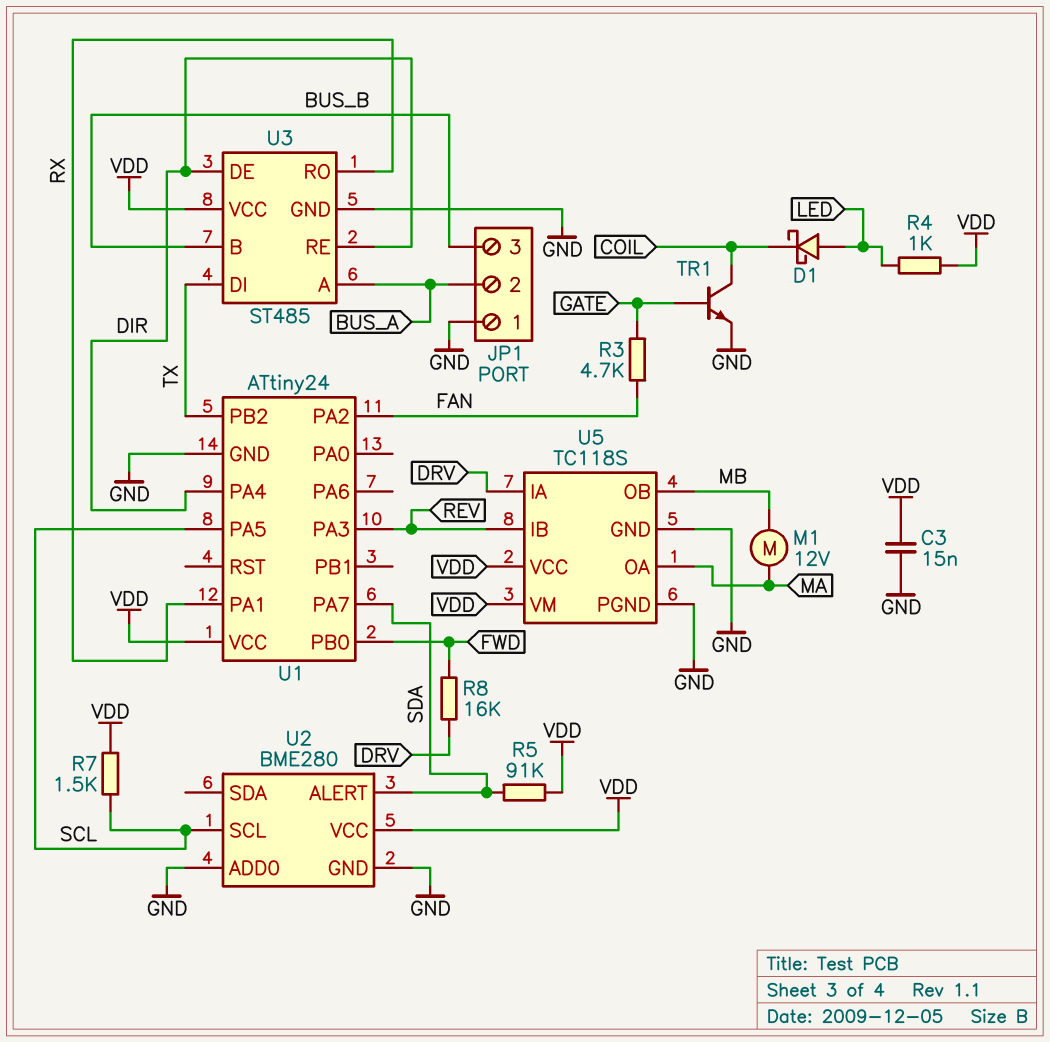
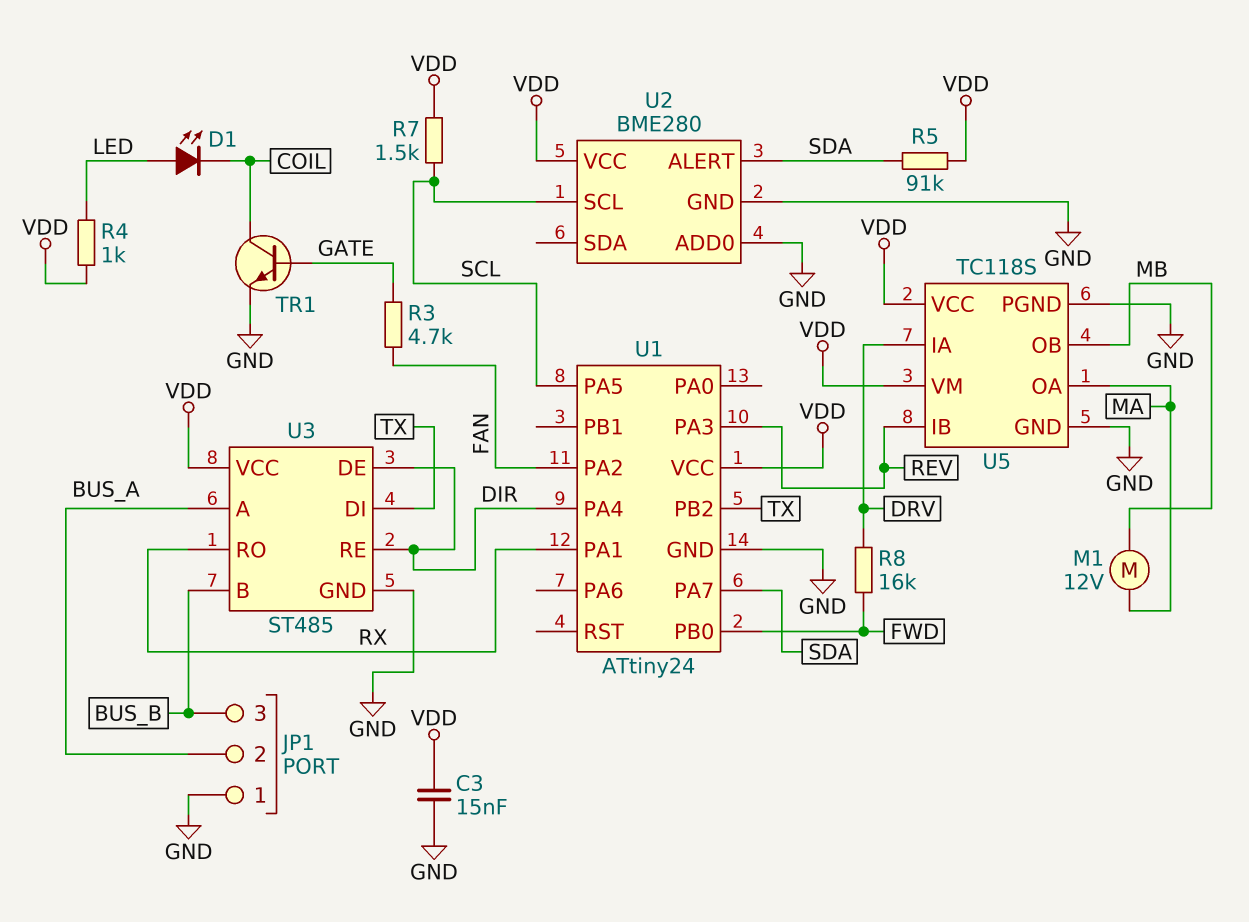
D1: schottky (A LED, K COIL) -> LED (A LED, K COIL)

